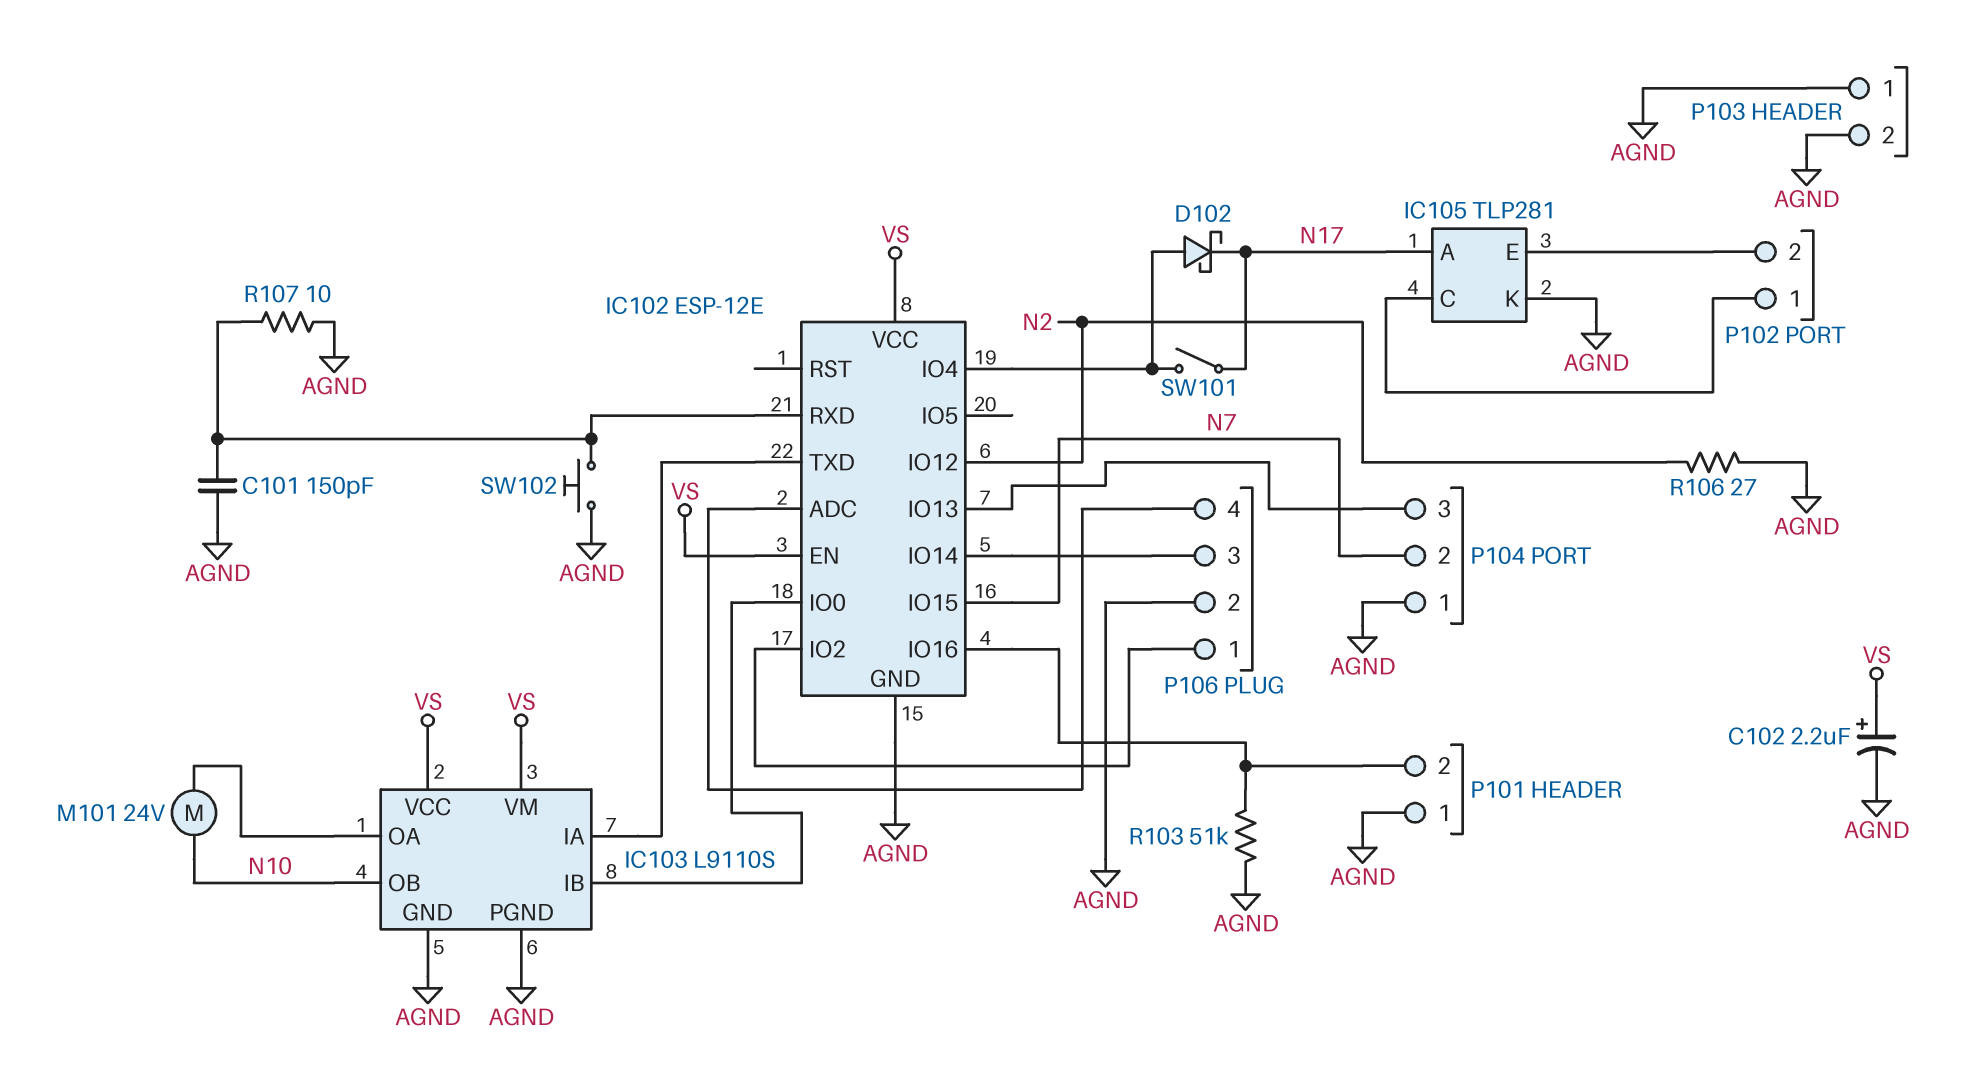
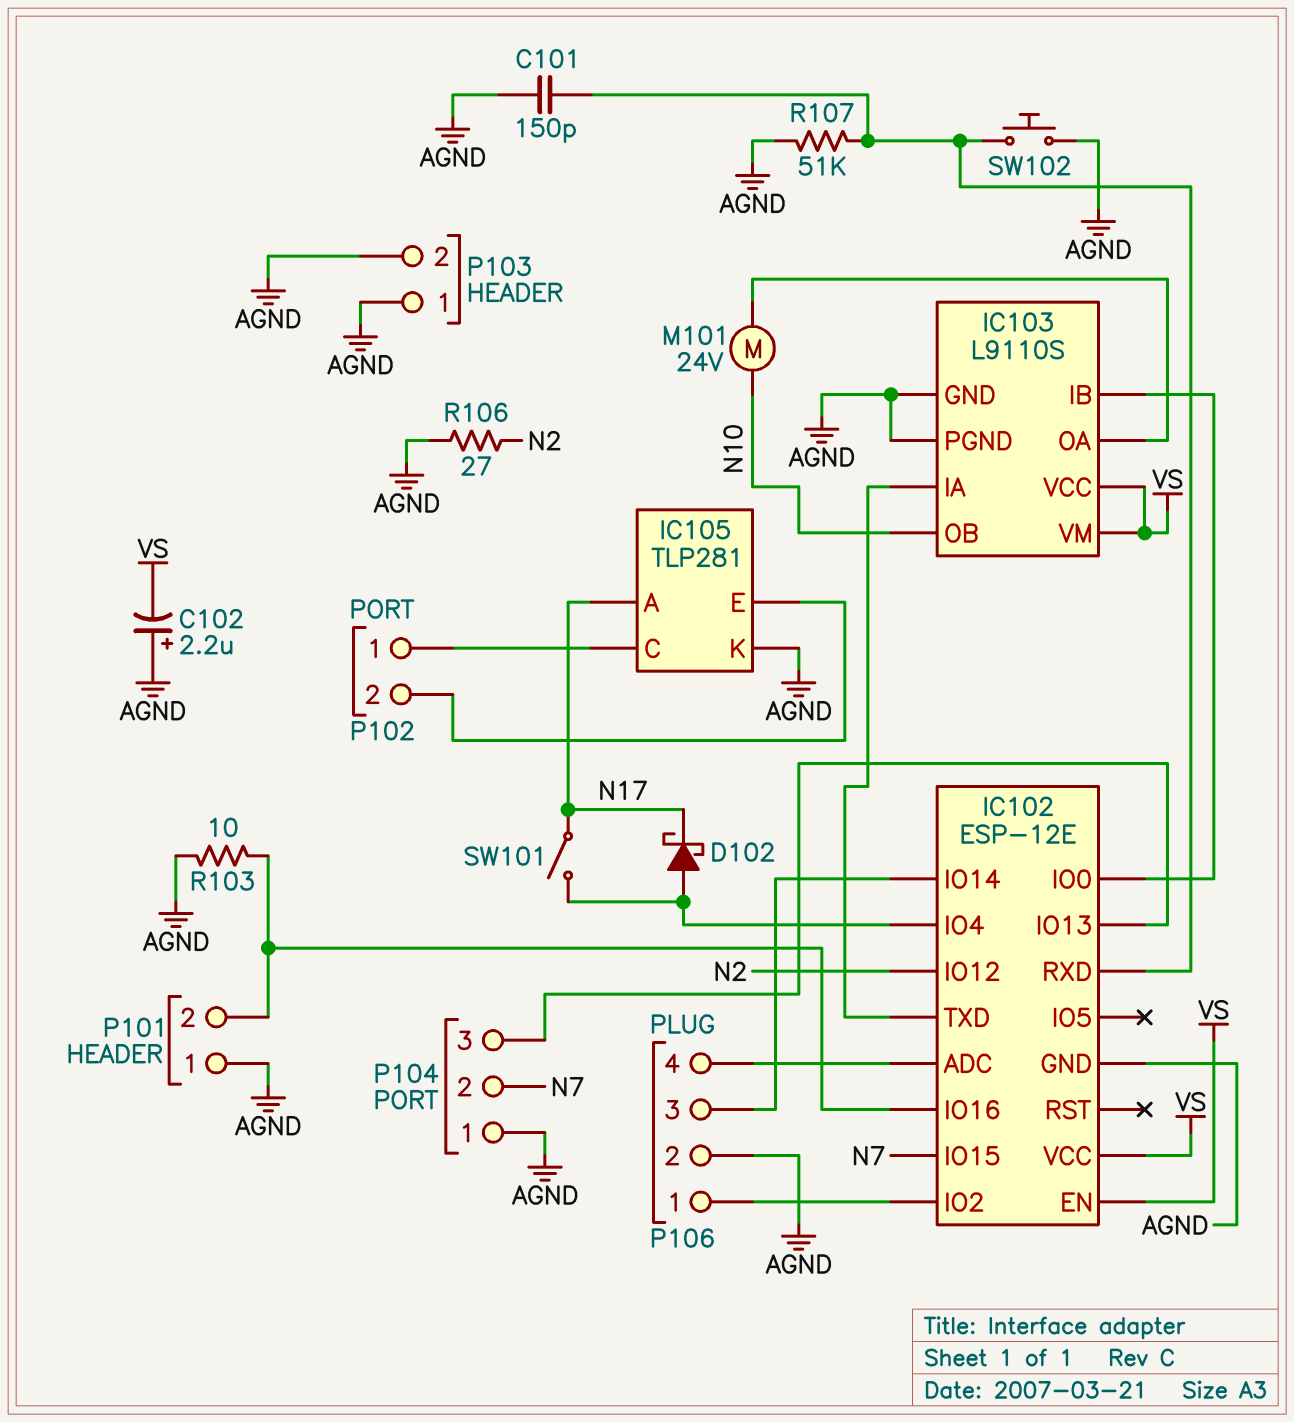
C102: 2.2uF (plus VS, minus AGND) -> 2.2uF (plus AGND, minus VS)
R103: 51k (AGND, IC102/IO16) -> 10 (AGND, IC102/IO16)
R107: 10 (AGND, IC102/RXD) -> 51k (AGND, IC102/RXD)

